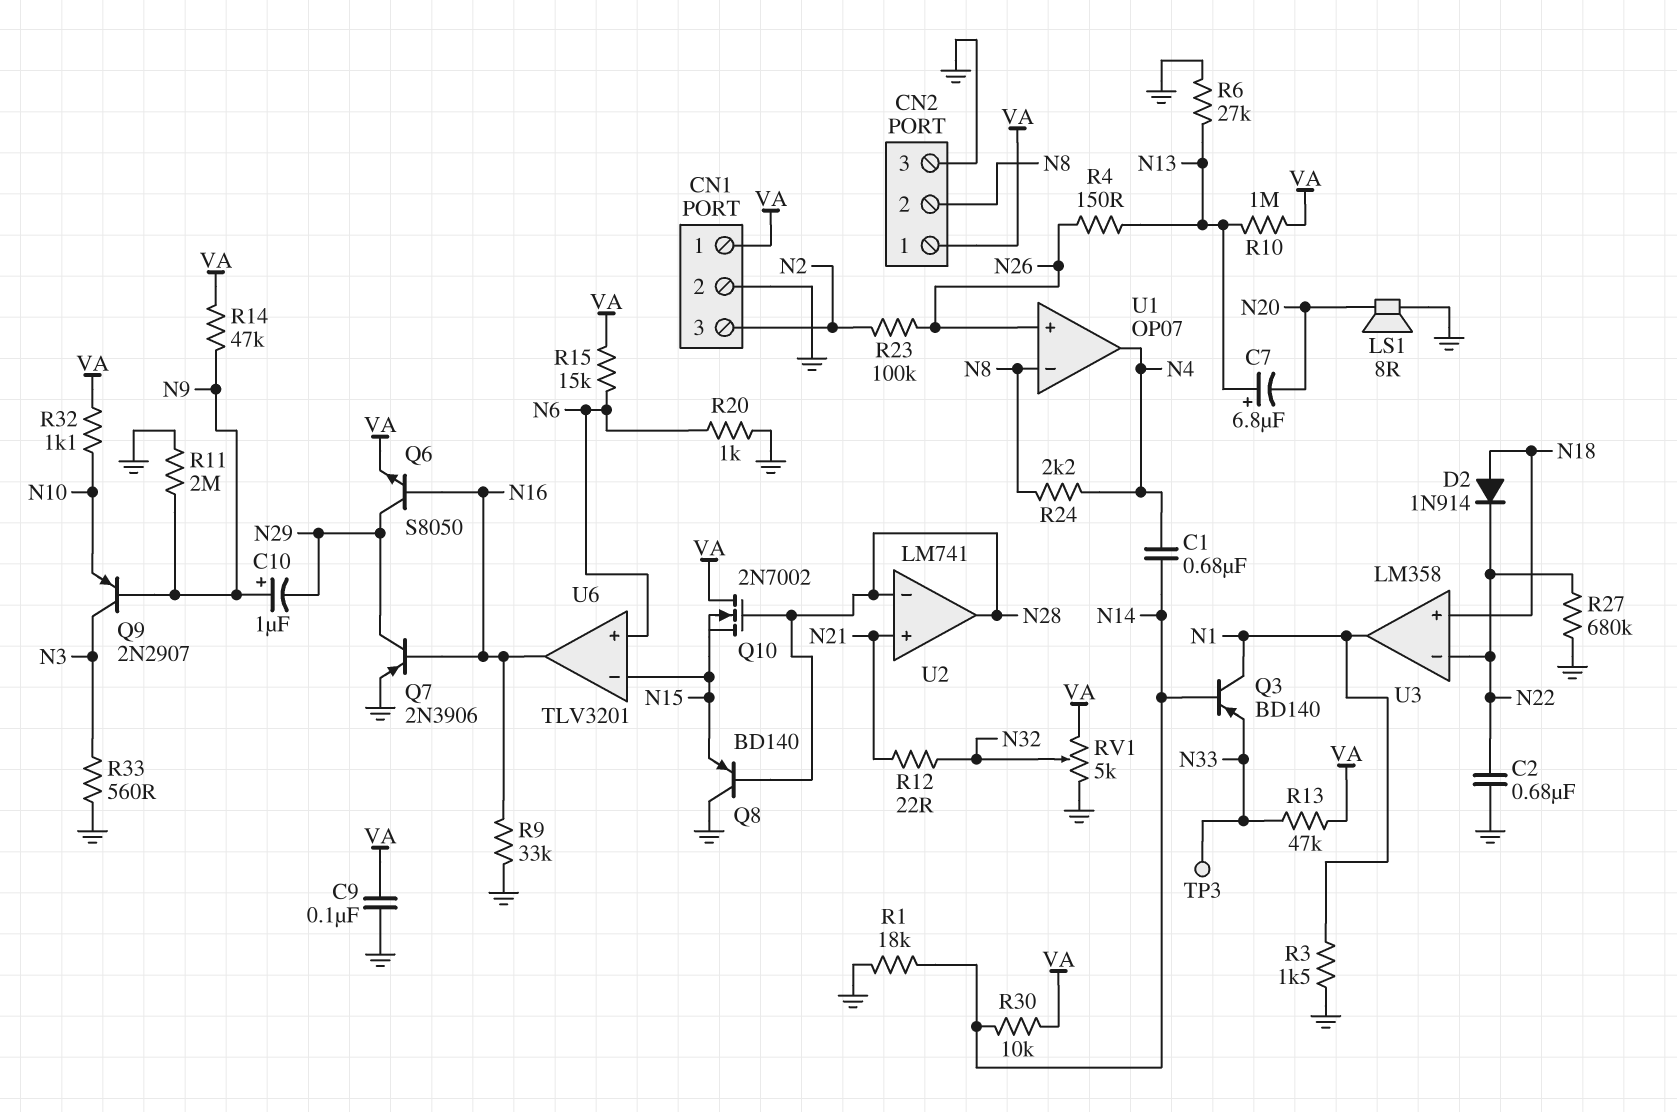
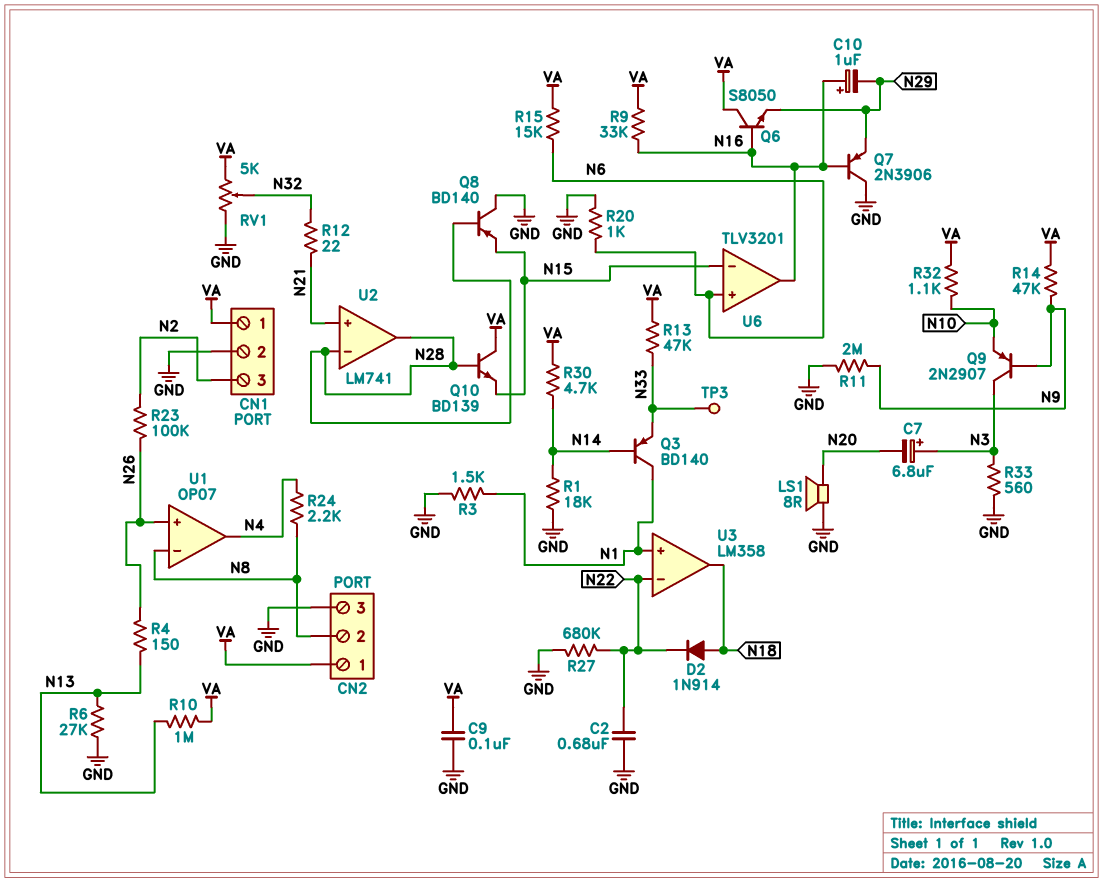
C1: 680nF (N4, N14) -> none
C7: 6.8uF (plus N13, minus N20) -> 6.8uF (plus N3, minus N20)
C10: 1uF (plus N9, minus N29) -> 1uF (plus N16, minus N29)
Q6: NPN S8050 (B N16, C N29, E VA) -> NPN S8050 (B N16, C VA, E N29)
Q7: PNP 2N3906 (B N16, C N29, E GND) -> PNP 2N3906 (B N16, C GND, E N29)
Q10: NMOS 2N7002 (G N28, D VA, S N15) -> NPN BD139 (B N28, C VA, E N15)
R9: 33k (GND, N16) -> 33k (N16, VA)
R30: 10k (N14, VA) -> 4.7k (N14, VA)
U3 pin in+: N18 -> N1
U3 pin out: N1 -> N18

